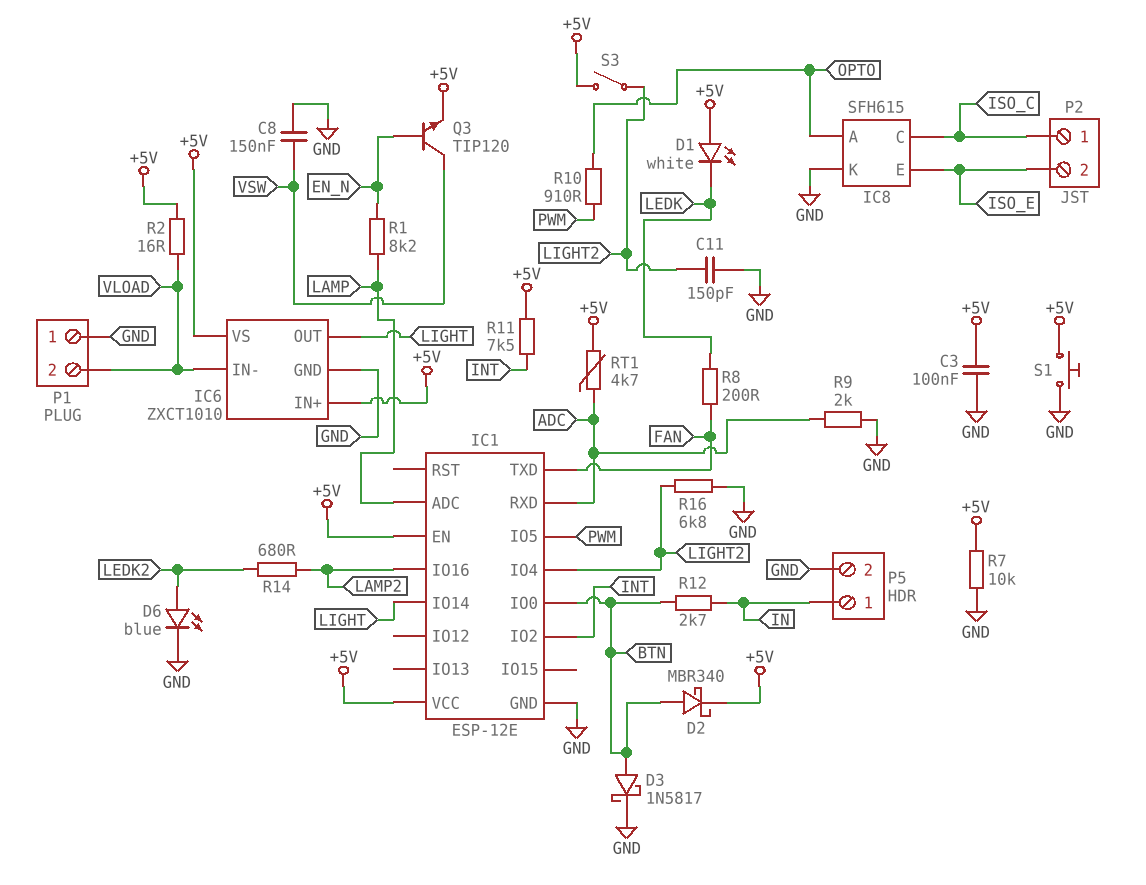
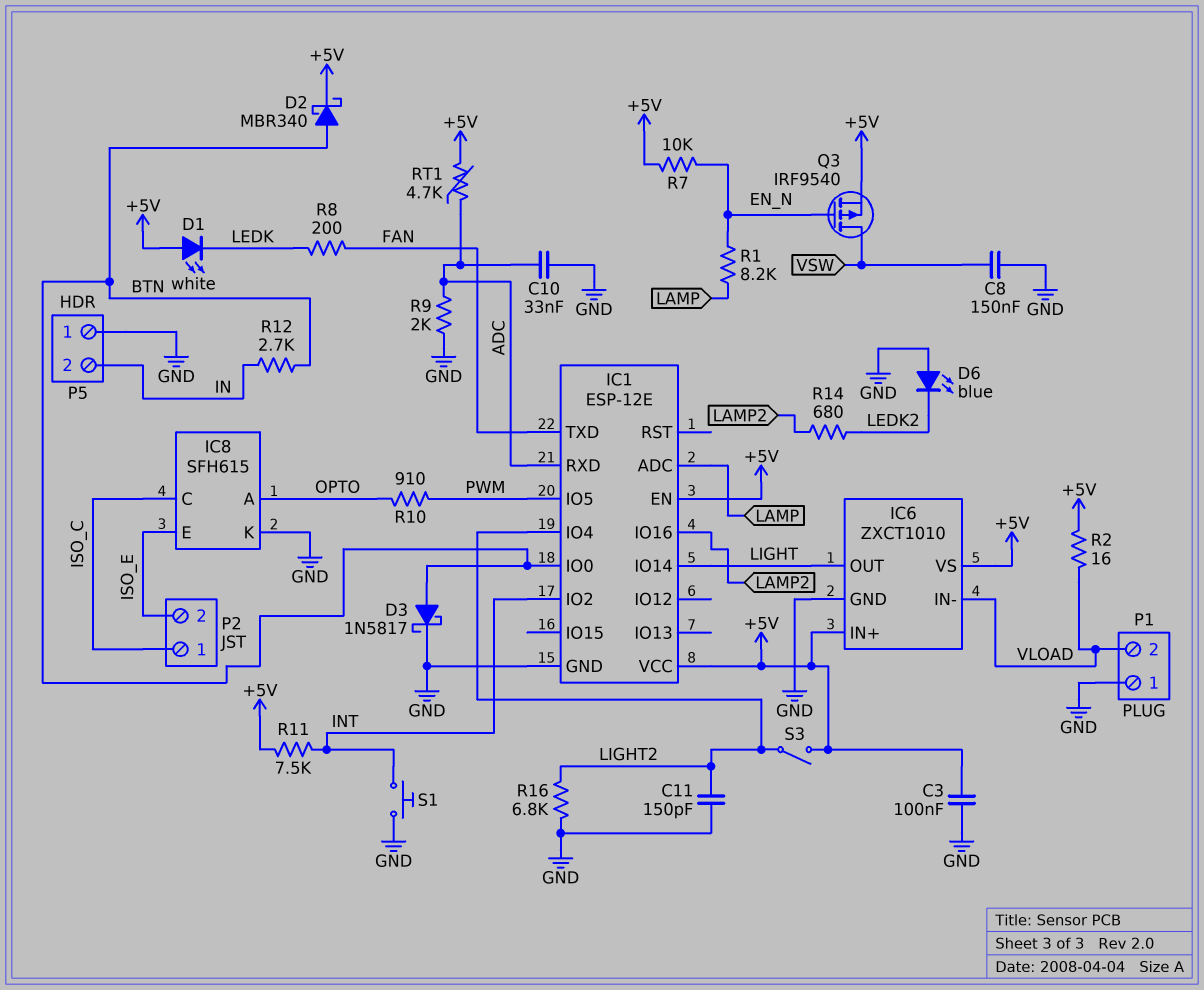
C10: none -> 33nF (ADC, GND)
D6: LED blue (A LEDK2, K GND) -> LED blue (A GND, K LEDK2)
P5 pin 1: IN -> GND
P5 pin 2: GND -> IN
Q3: NPN TIP120 (B EN_N, C VSW, E +5V) -> PMOS IRF9540 (G EN_N, D VSW, S +5V)
R7: 10k (+5V, GND) -> 10k (+5V, EN_N)
S1: button (+5V, GND) -> button (GND, INT)

